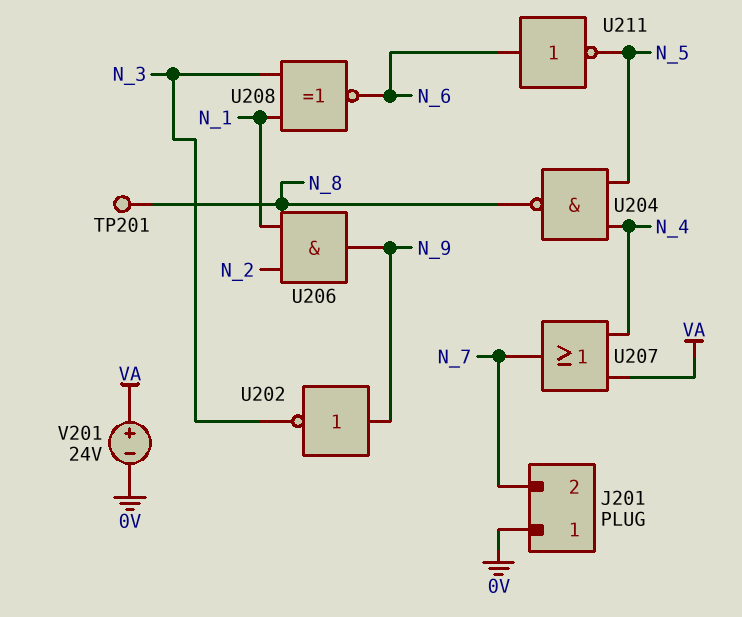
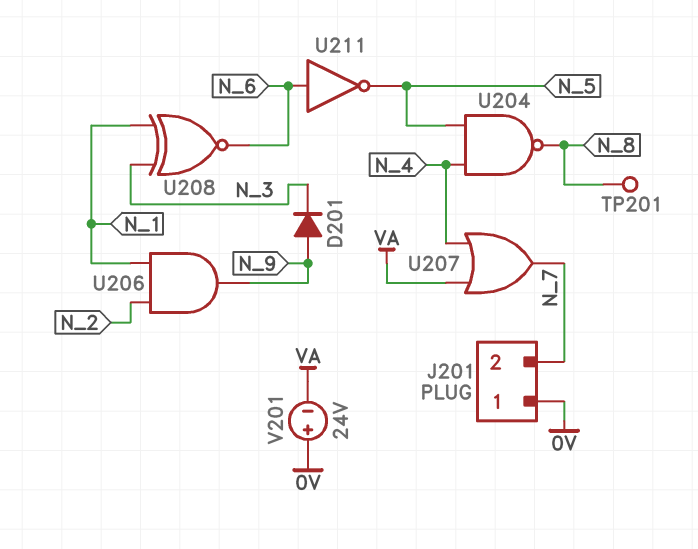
D201: none -> diode (A N_9, K N_3)
U202: NOT (in N_9, out N_3) -> none
V201: 24V (plus VA, minus 0V) -> 24V (plus 0V, minus VA)

